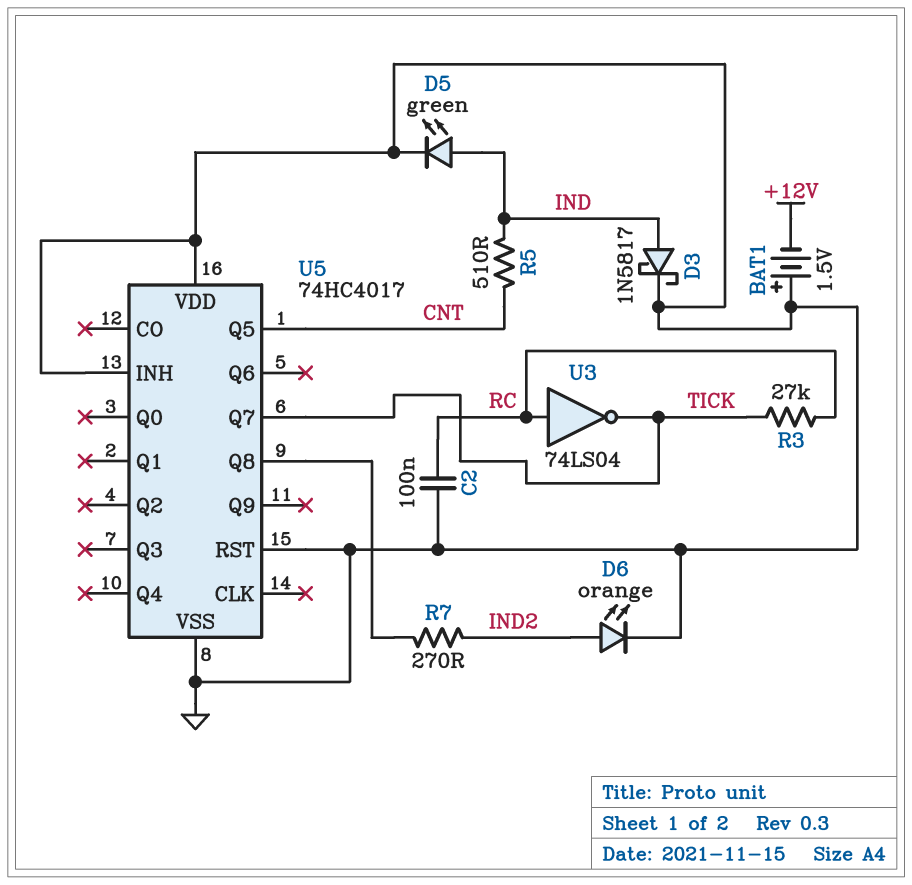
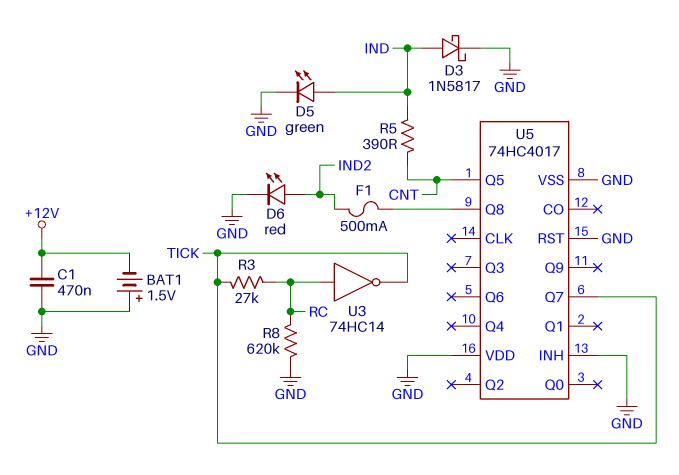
C1: none -> 470nF (+12V, GND)
C2: 100nF (GND, RC) -> none
D6: LED orange (A IND2, K GND) -> LED red (A IND2, K GND)
F1: none -> 500mA (IND2, U5/Q8)
R5: 510 (CNT, IND) -> 390 (CNT, IND)
R7: 270 (IND2, U5/Q8) -> none
R8: none -> 620k (GND, RC)
U3: NOT 74LS04 (in RC, out TICK) -> NOT 74HC14 (in RC, out TICK)

